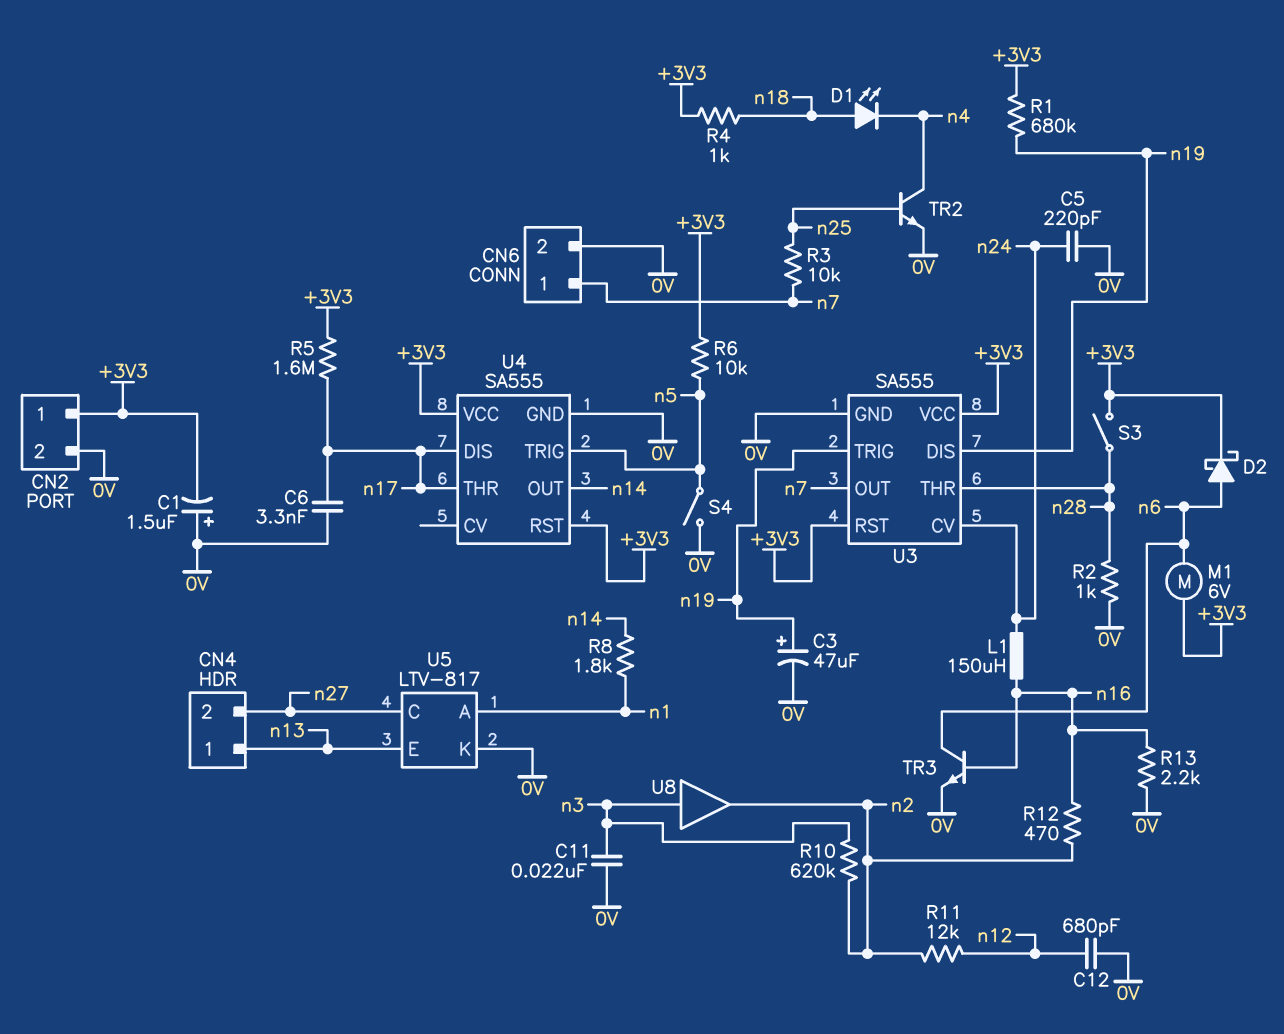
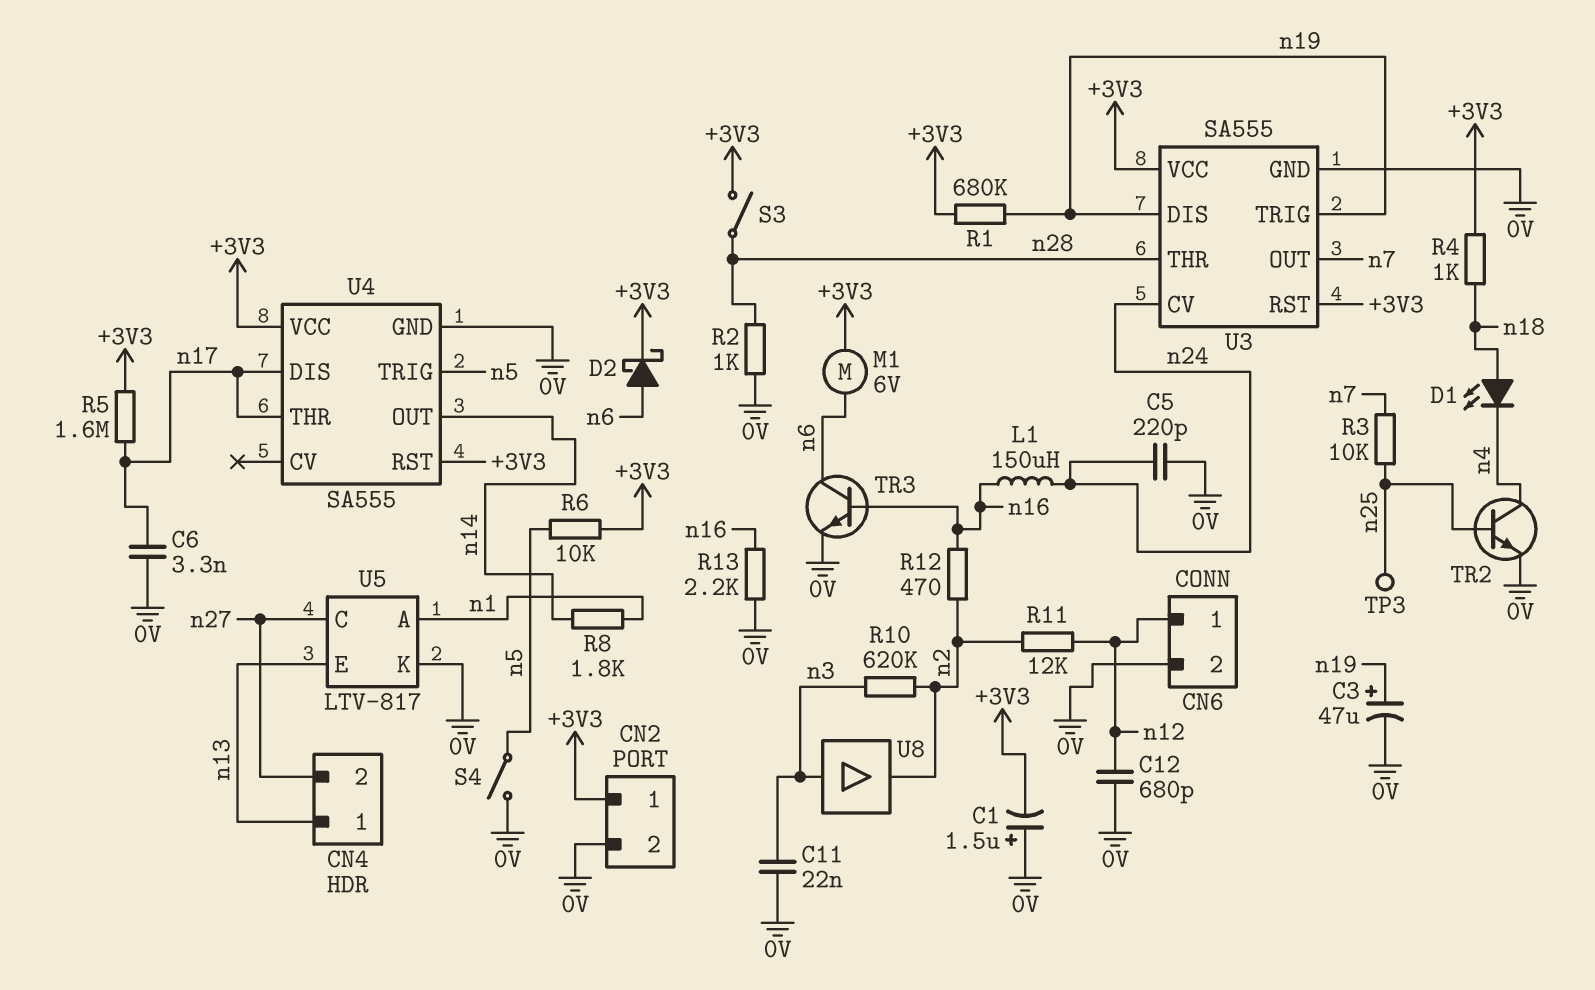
CN6 pin 1: n7 -> n12
TP3: none -> test point (n25)

